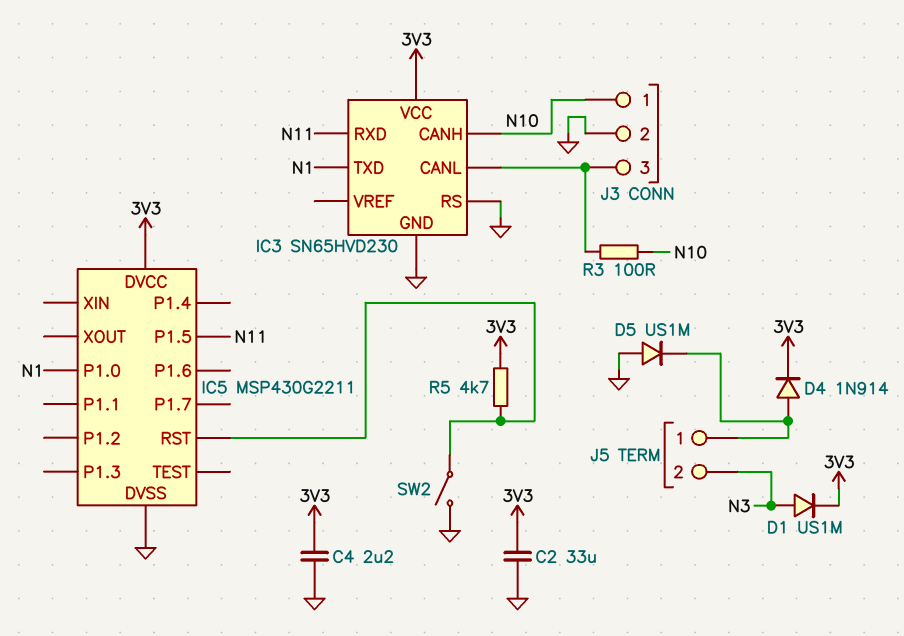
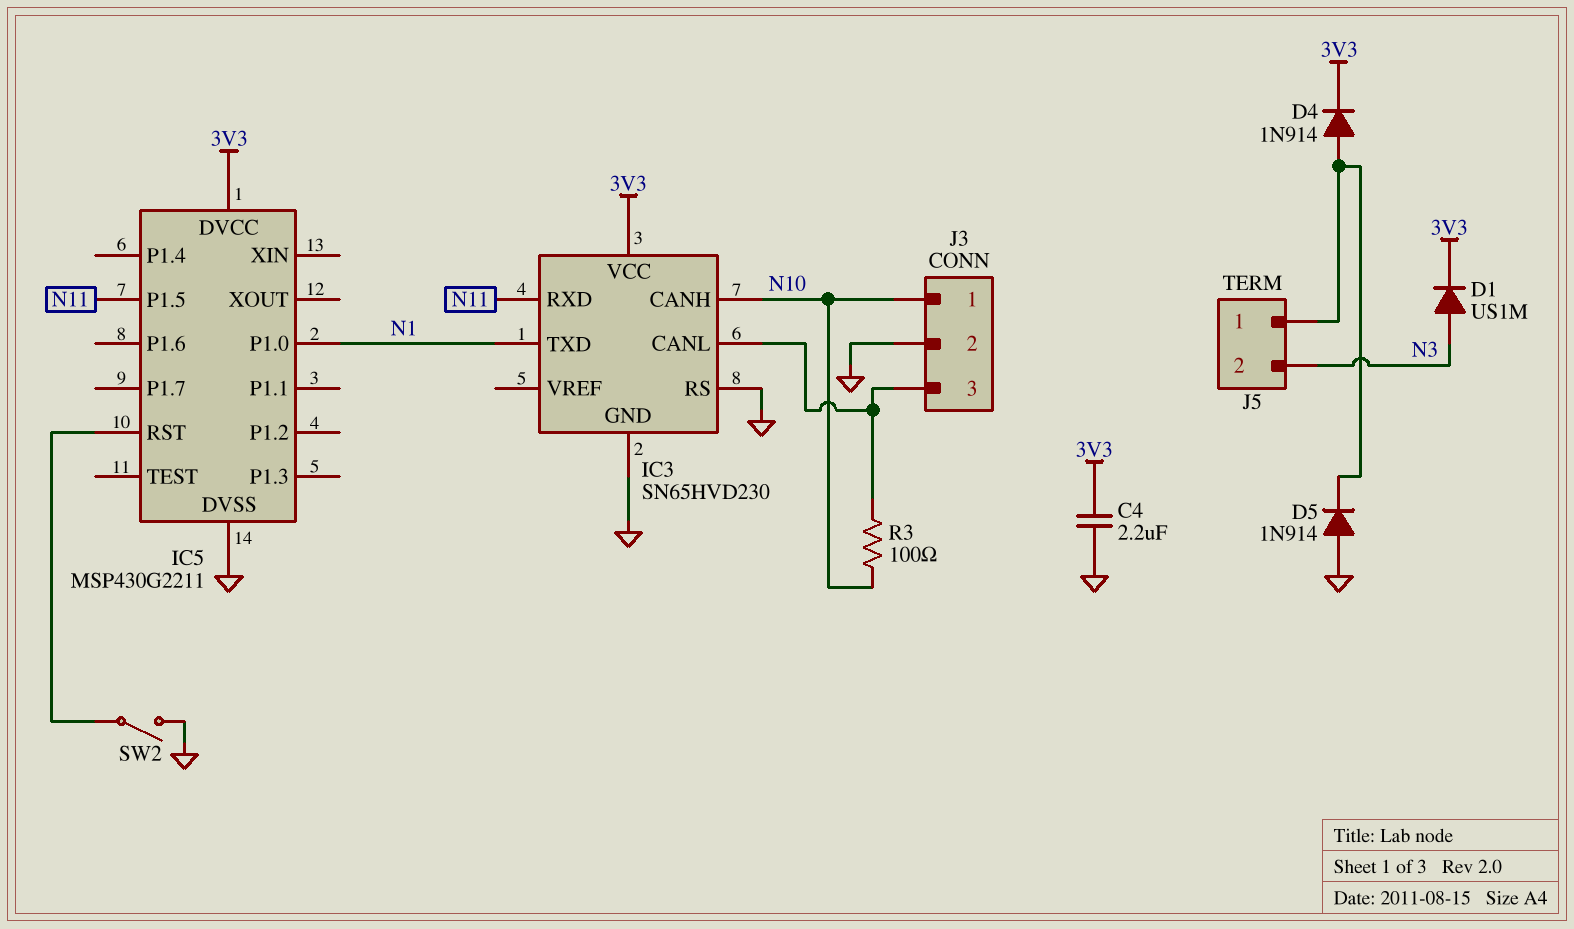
C2: 33uF (3V3, GND) -> none
D5: diode US1M (A GND, K J5/1) -> diode 1N914 (A GND, K J5/1)
R5: 4.7k (3V3, IC5/RST) -> none

